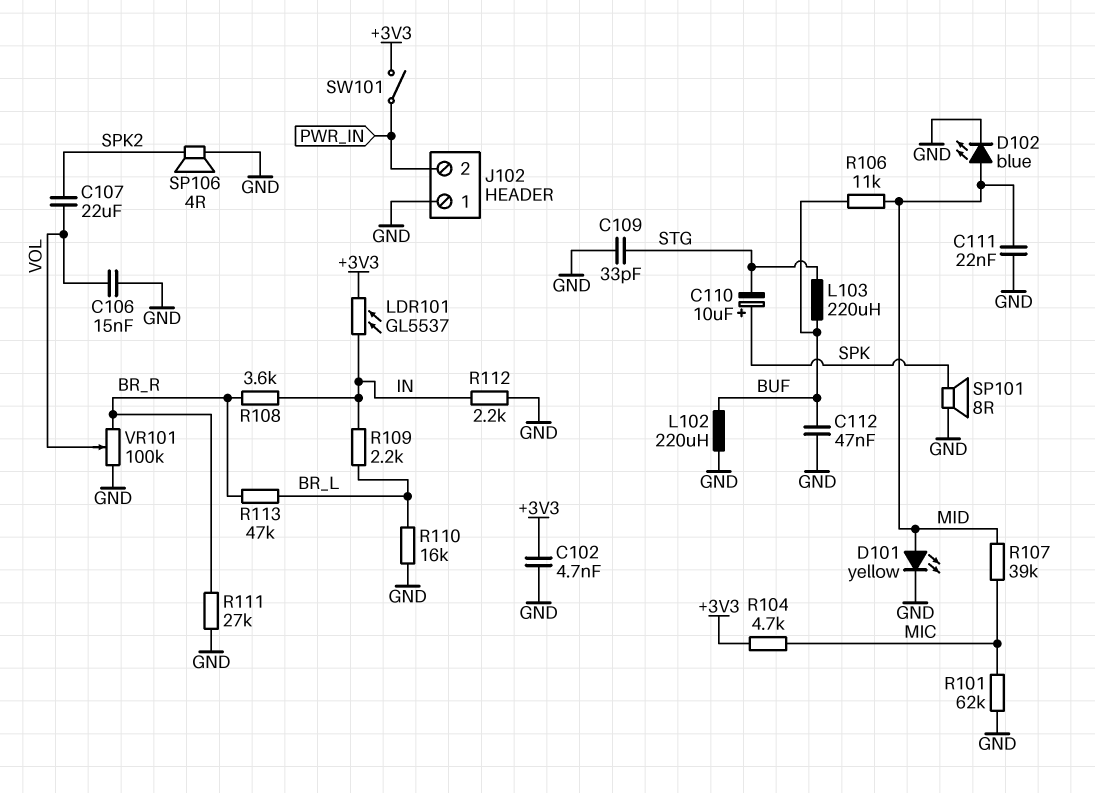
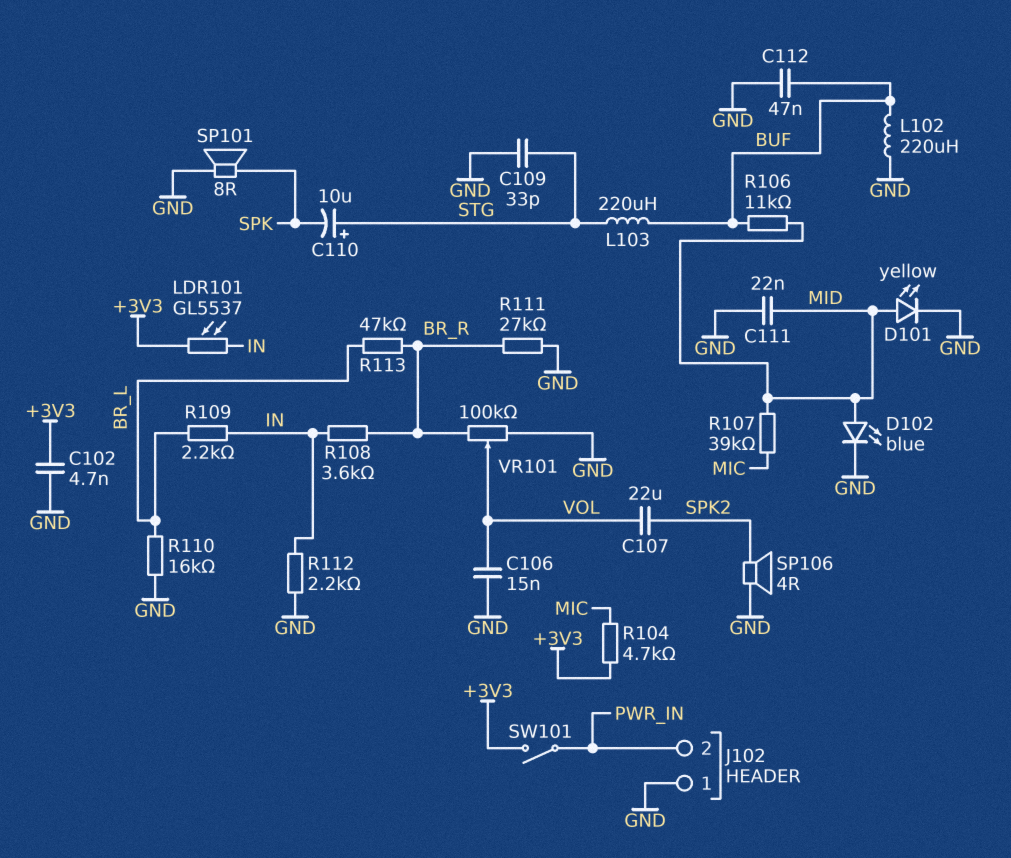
C110: 10uF (plus SPK, minus STG) -> 10uF (plus STG, minus SPK)
R101: 62k (GND, MIC) -> none

